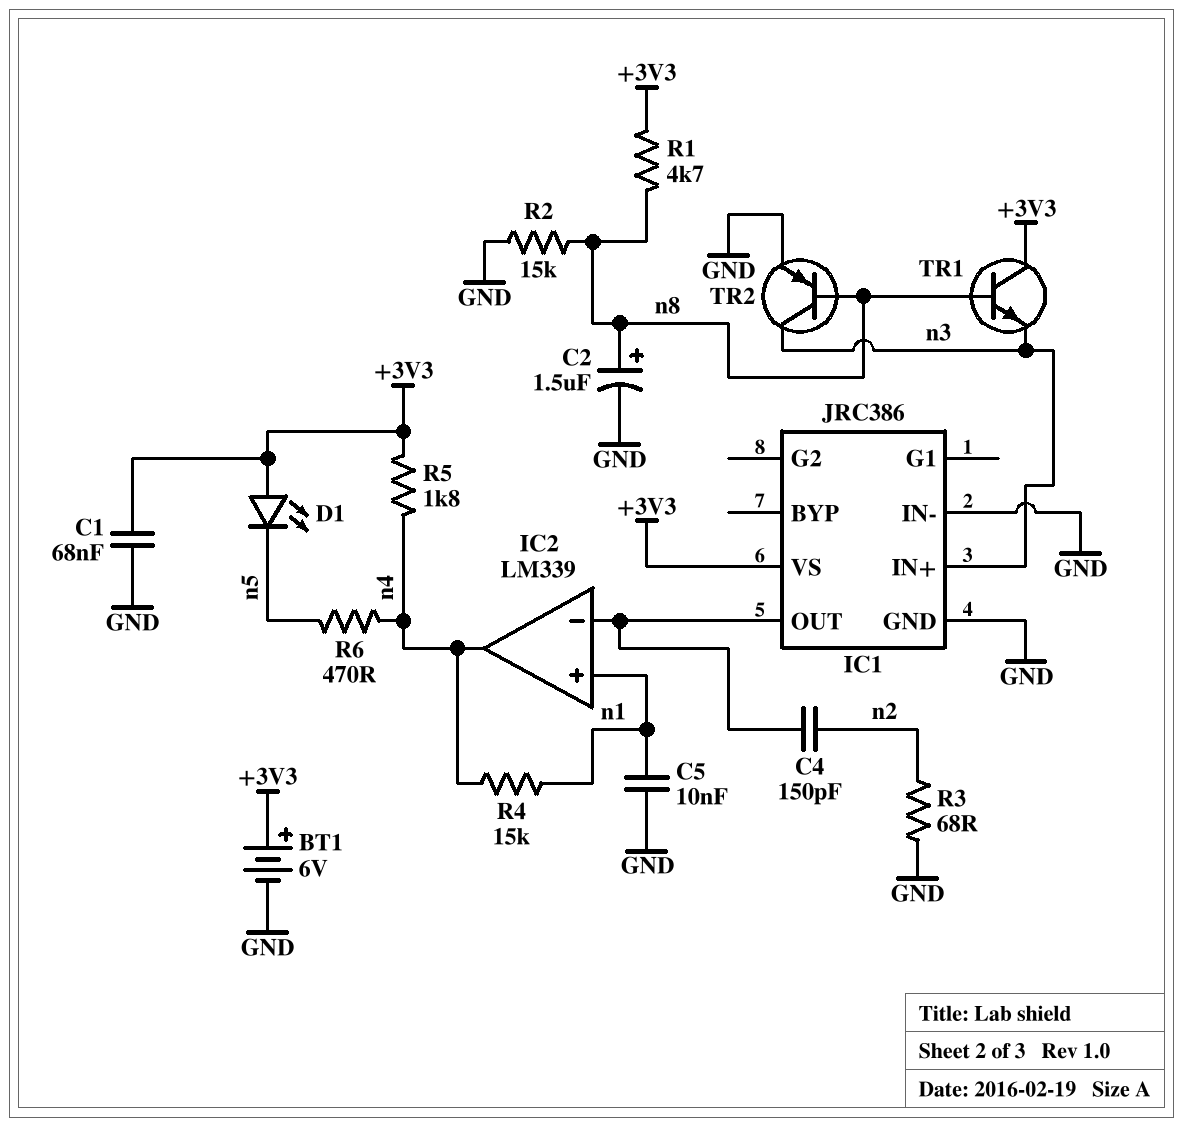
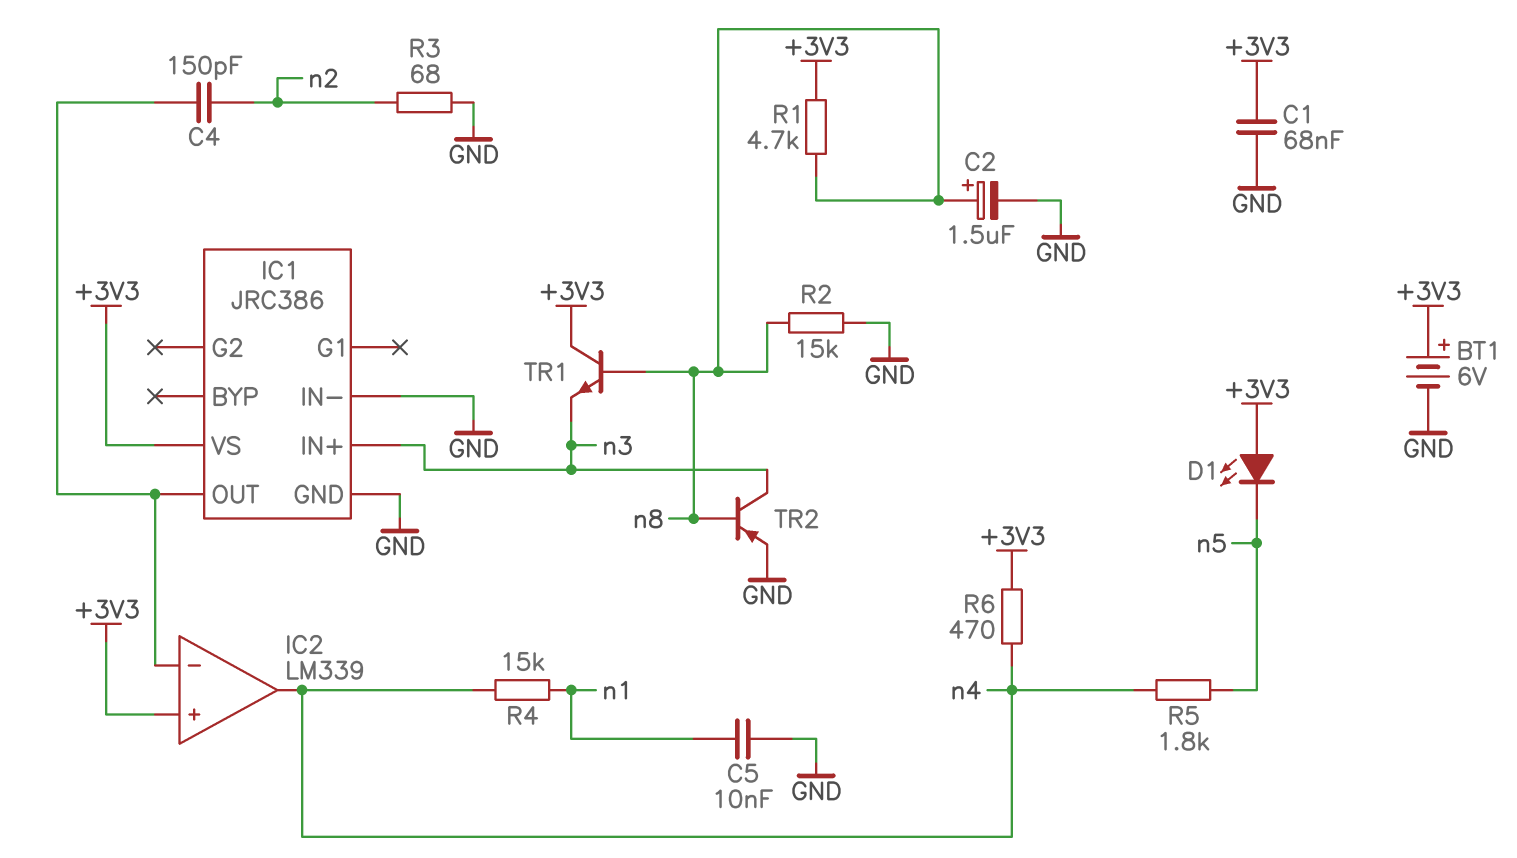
IC2 pin in+: n1 -> +3V3
R5: 1.8k (+3V3, n4) -> 1.8k (n4, n5)
R6: 470 (n4, n5) -> 470 (+3V3, n4)

